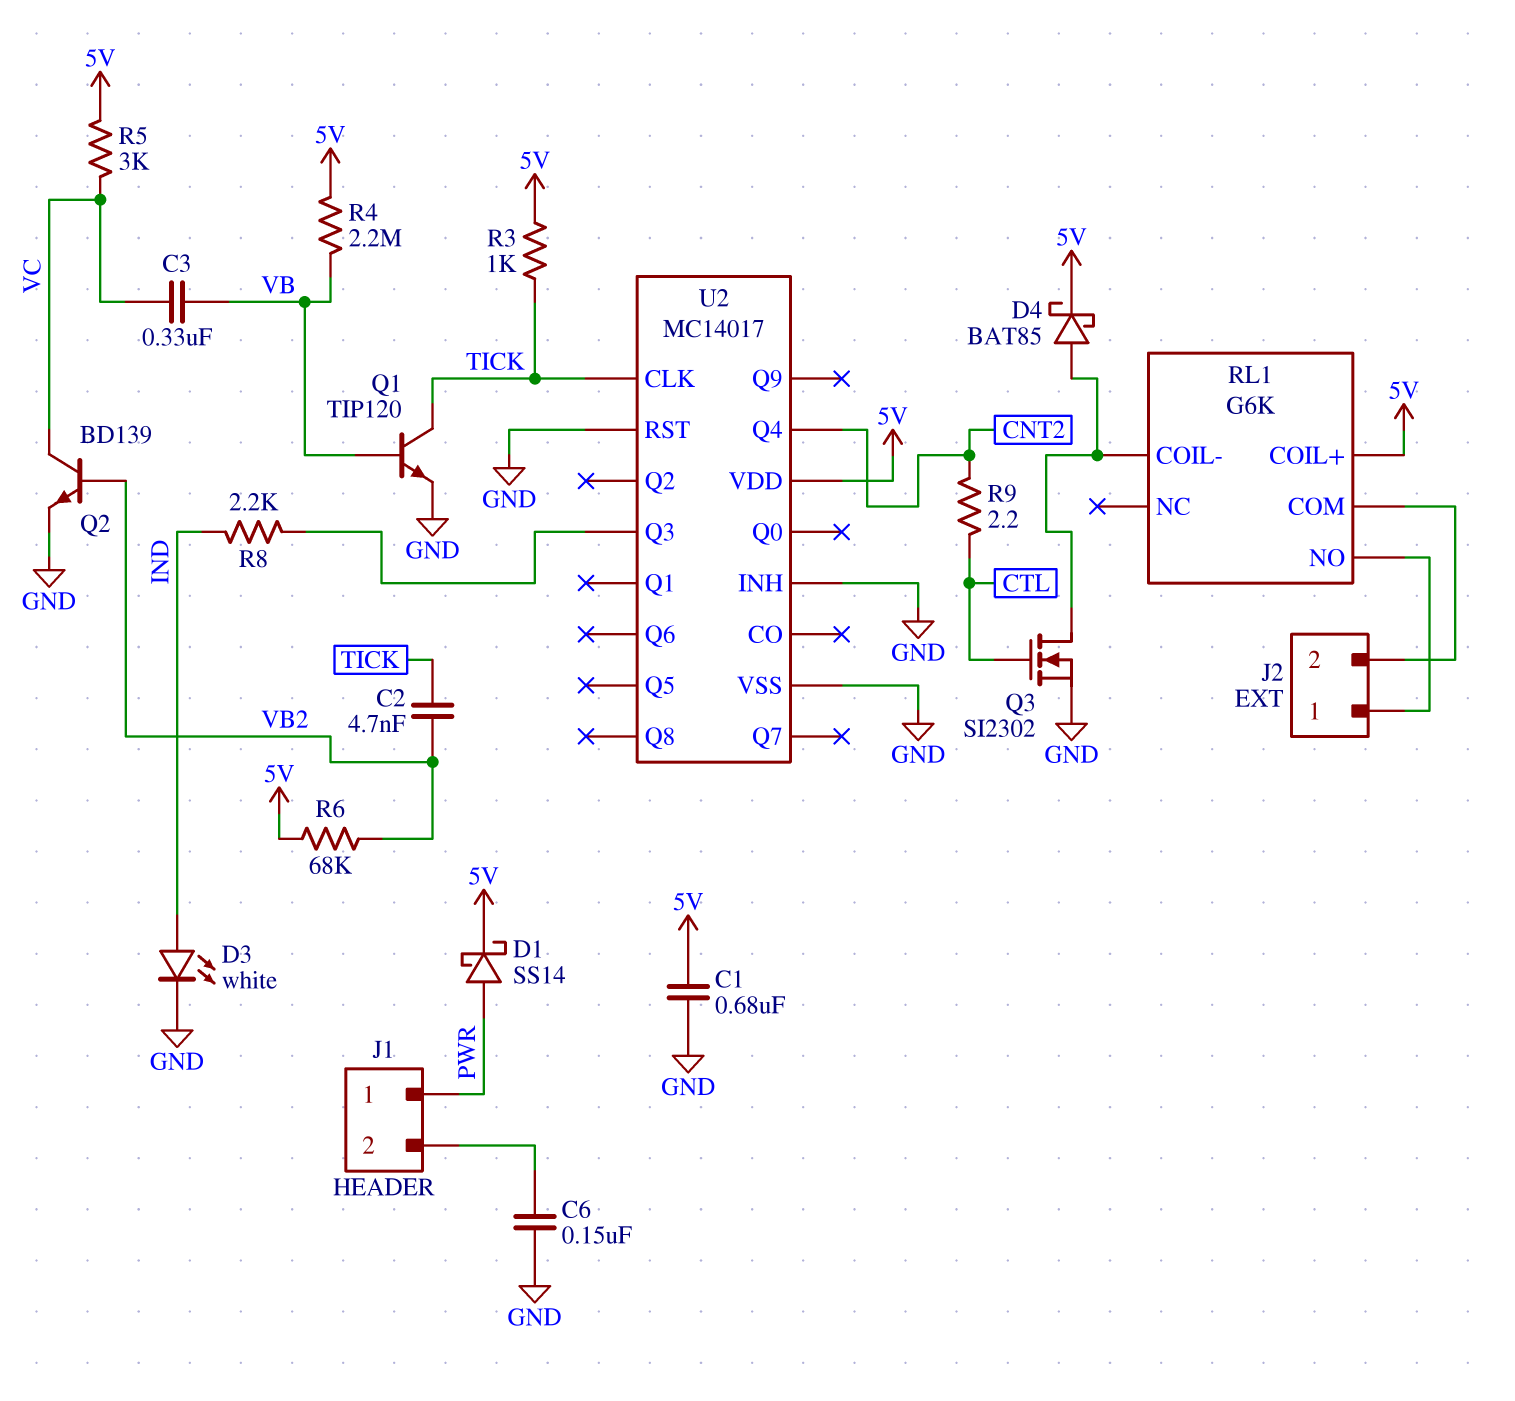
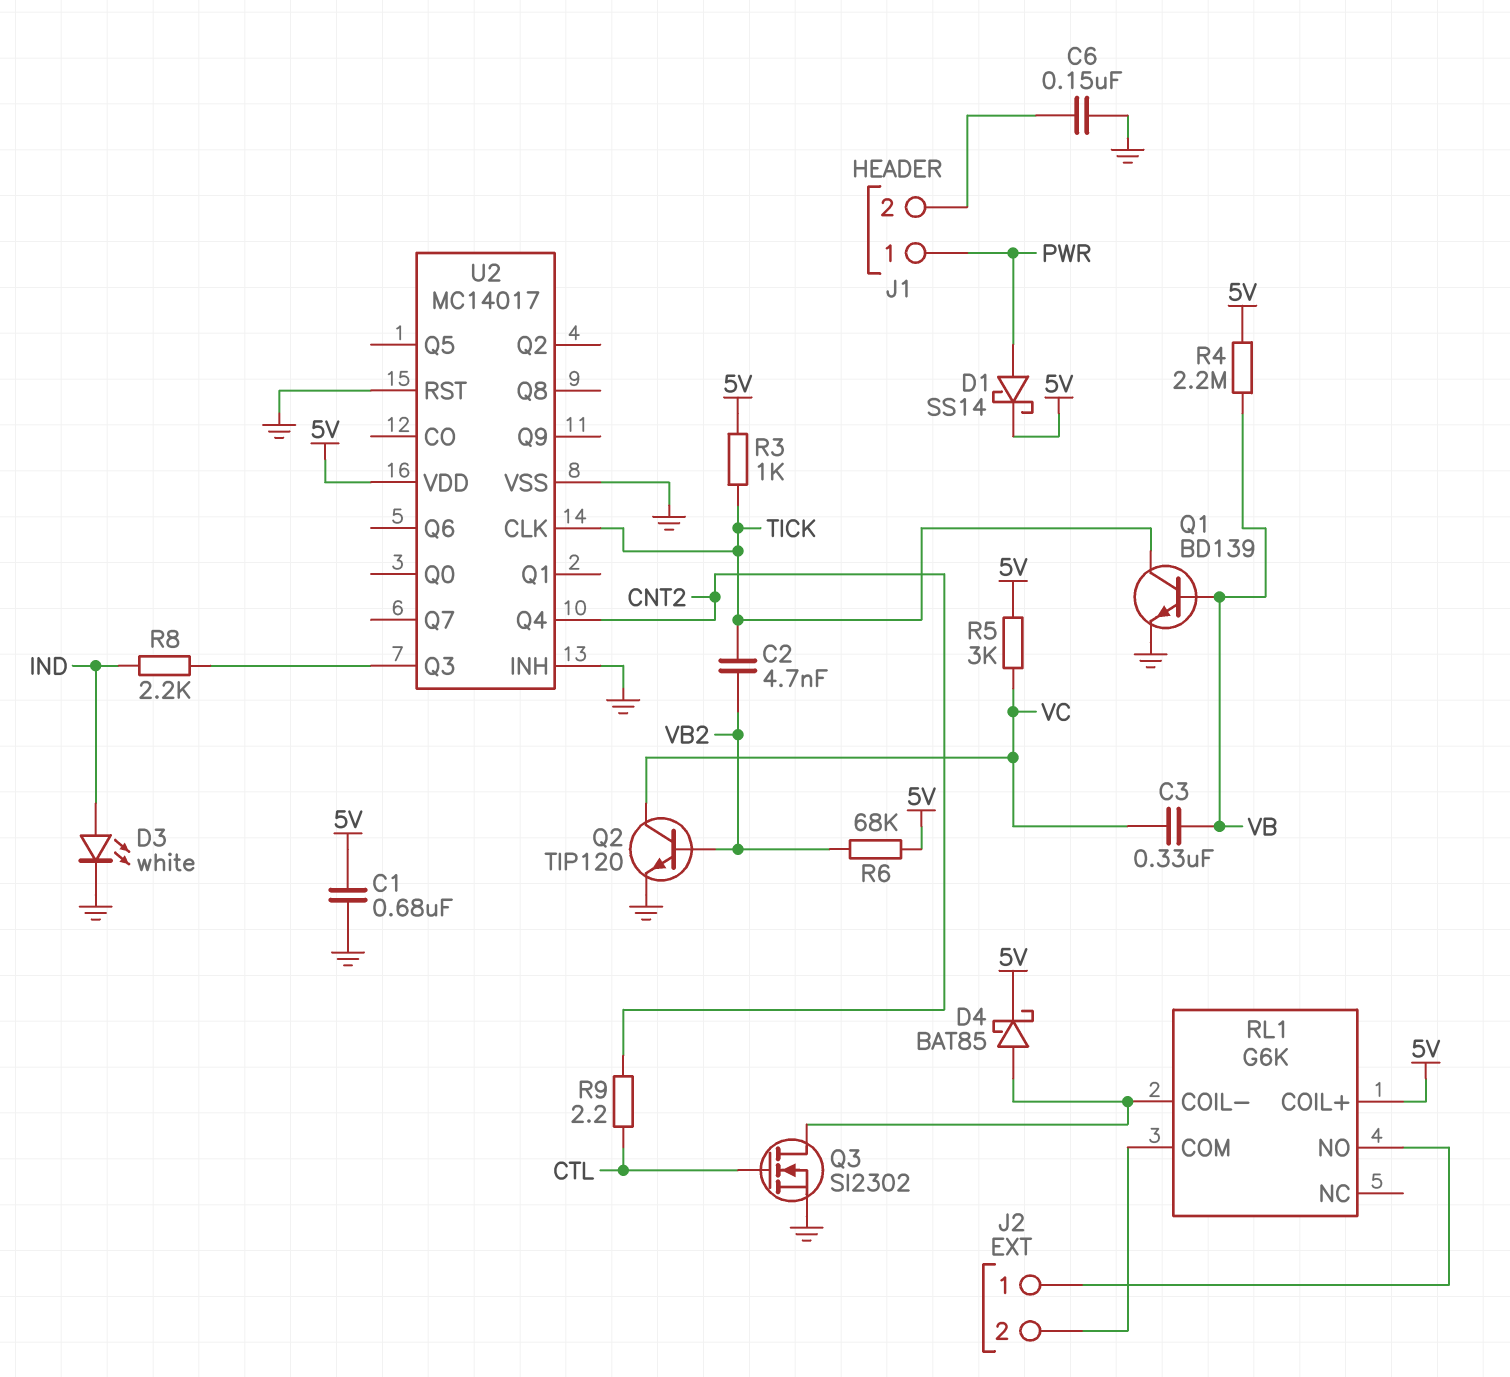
Q1: NPN TIP120 (B VB, C TICK, E GND) -> NPN BD139 (B VB, C TICK, E GND)
Q2: NPN BD139 (B VB2, C VC, E GND) -> NPN TIP120 (B VB2, C VC, E GND)

